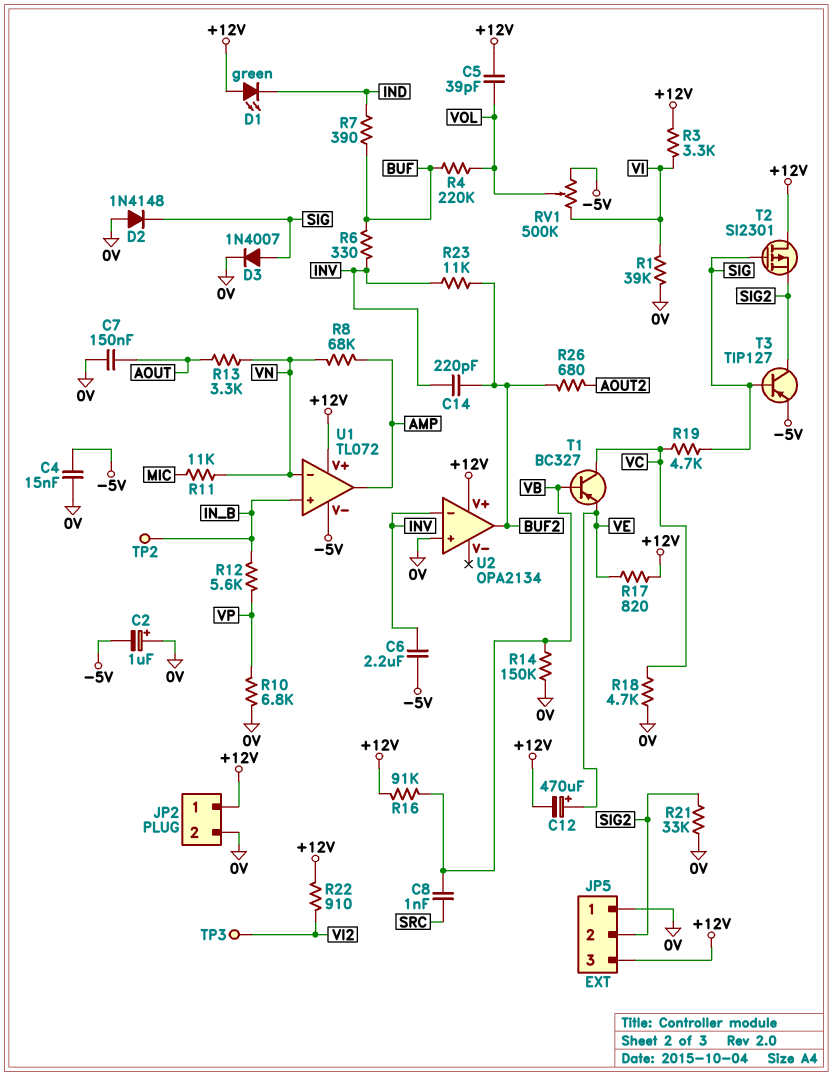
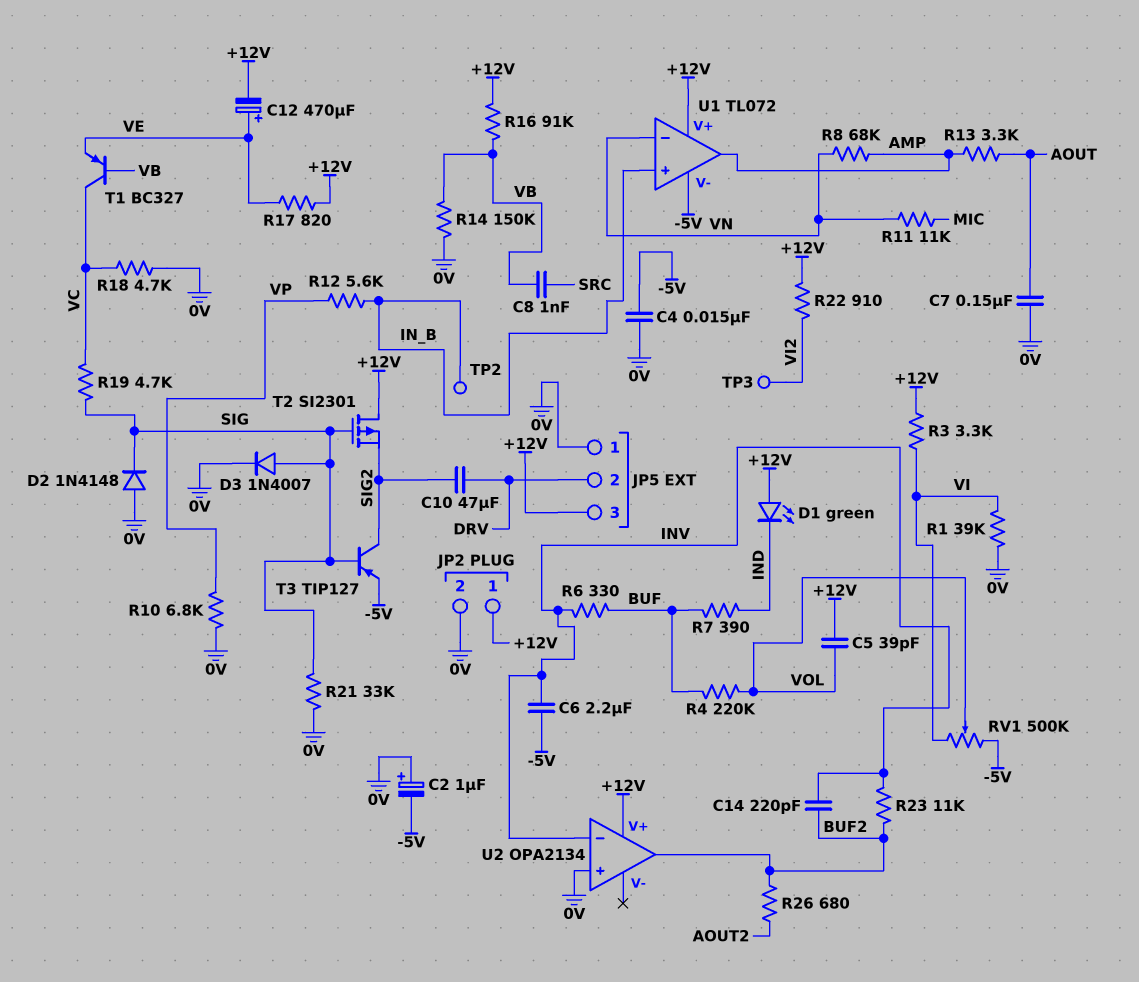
C10: none -> 47uF (DRV, SIG2)
JP5 pin 2: SIG2 -> DRV
R13: 3.3k (AOUT, VN) -> 3.3k (AMP, AOUT)
R21: 33k (0V, SIG2) -> 33k (0V, SIG)

